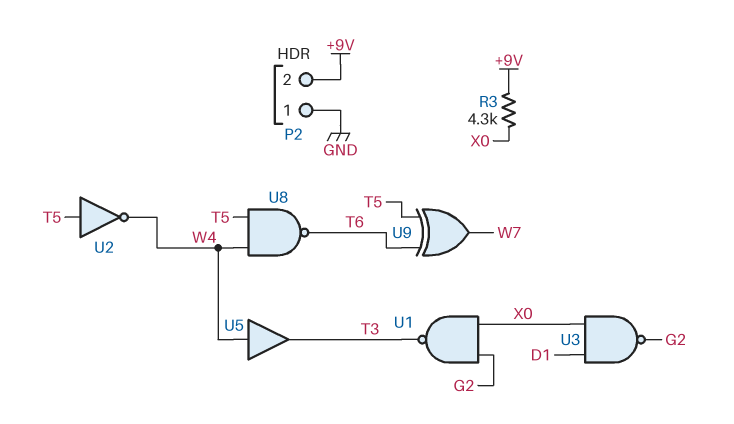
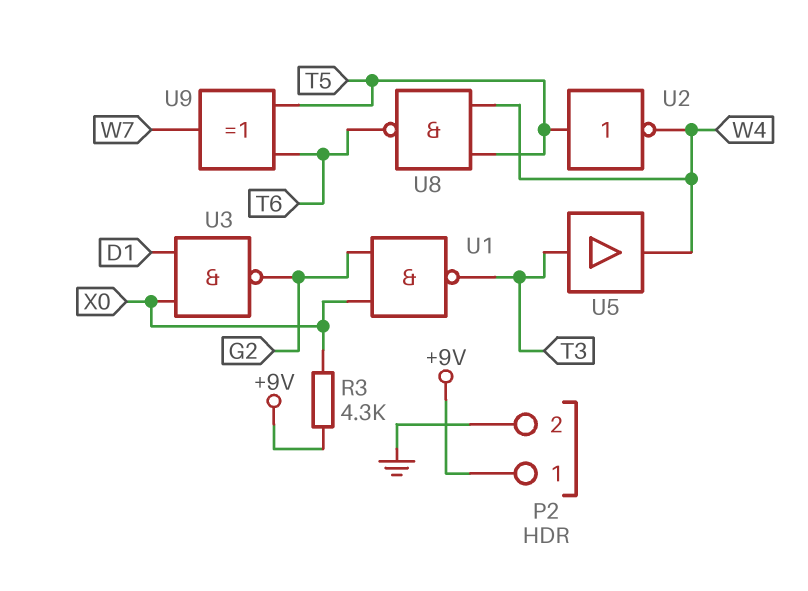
P2 pin 1: GND -> +9V
P2 pin 2: +9V -> GND
U5: buffer (in W4, out T3) -> buffer (in T3, out W4)

